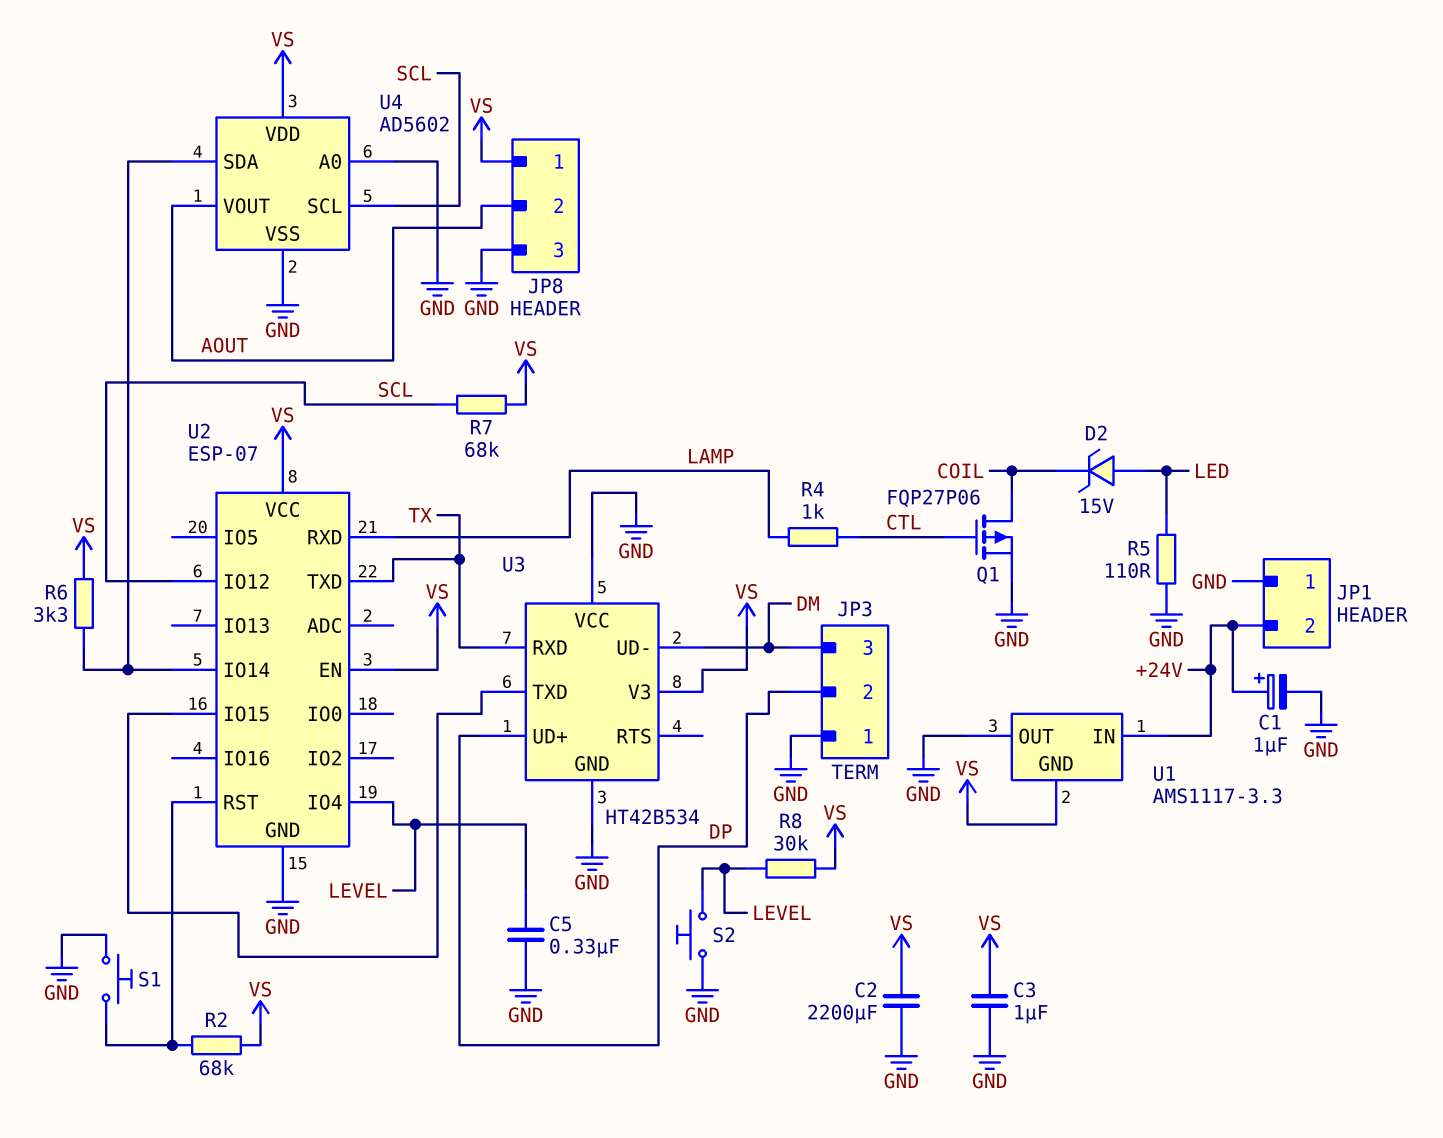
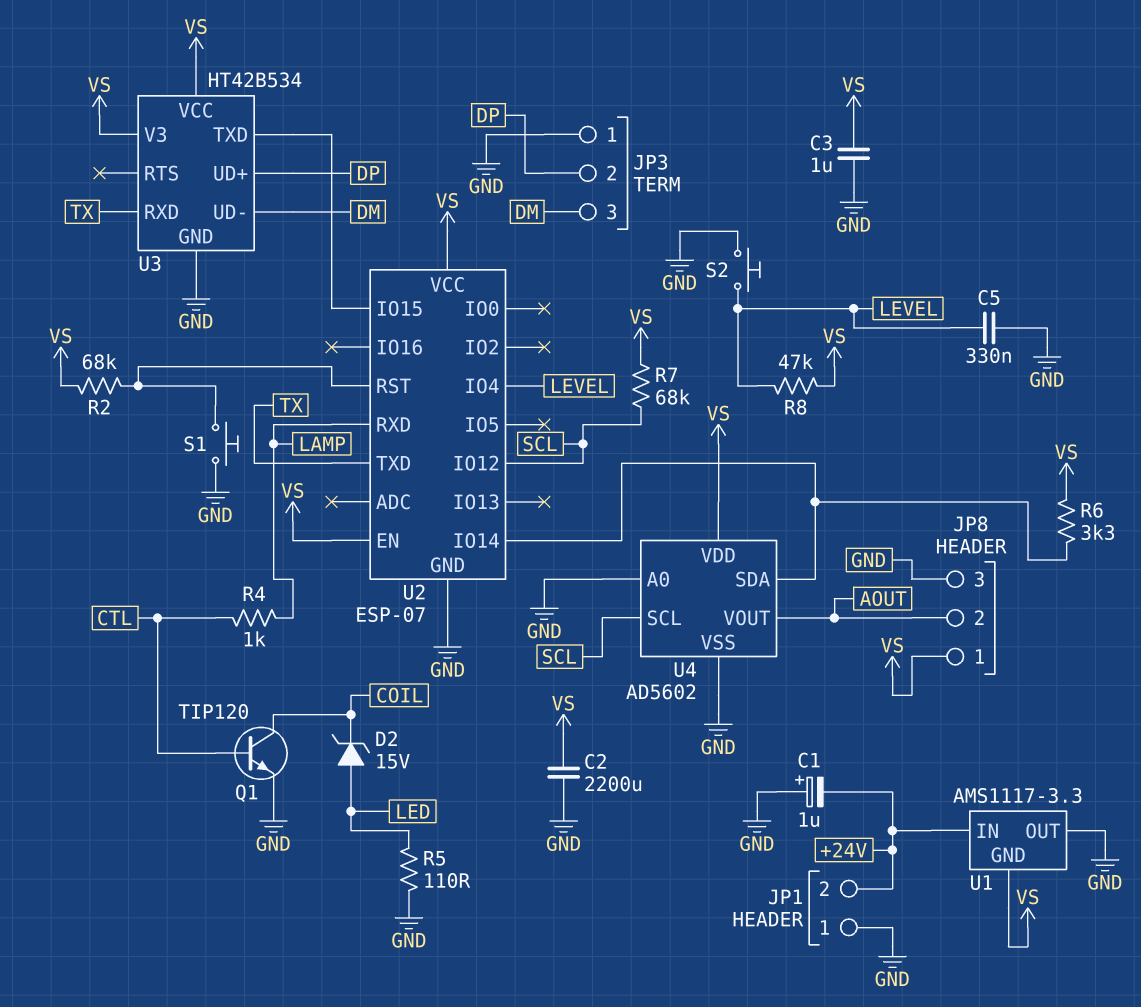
C1: 1uF (plus +24V, minus GND) -> 1uF (plus GND, minus +24V)
Q1: PMOS FQP27P06 (G CTL, D COIL, S GND) -> NPN TIP120 (B CTL, C COIL, E GND)
R8: 30k (LEVEL, VS) -> 47k (LEVEL, VS)
U3 pin VCC: GND -> VS

